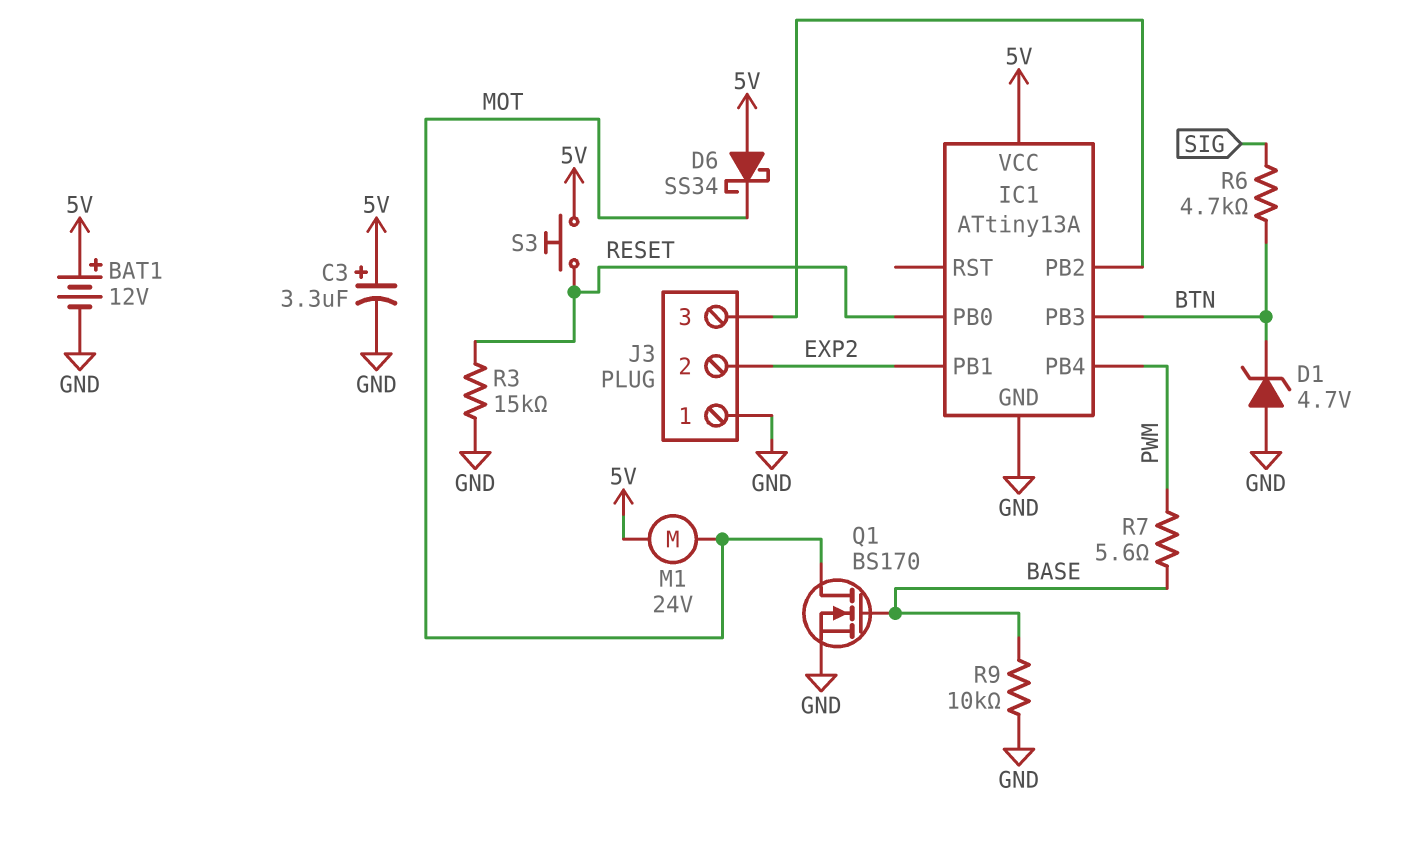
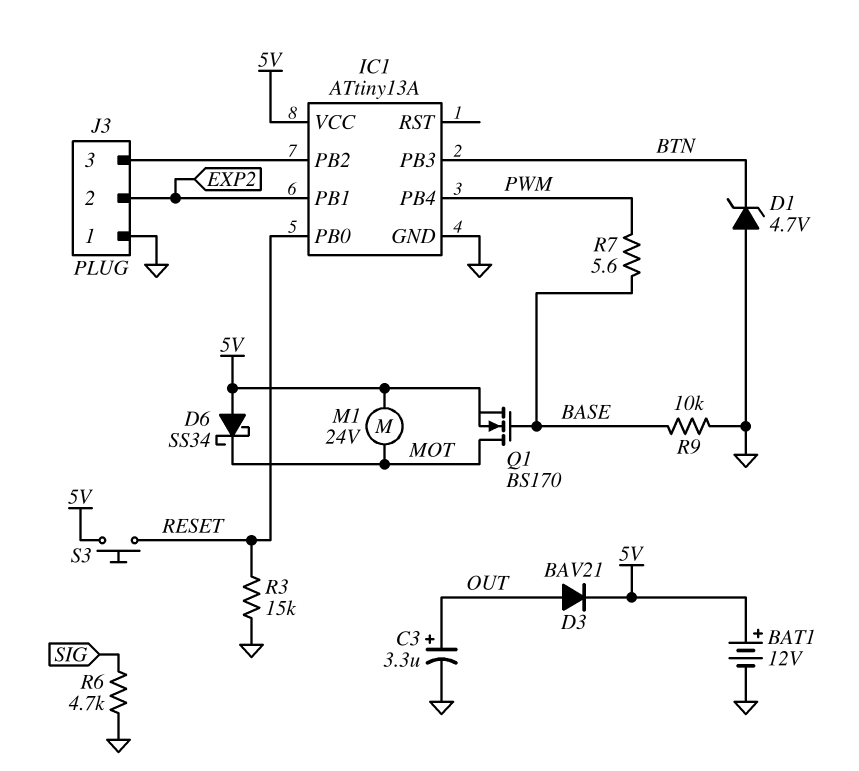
C3: 3.3uF (plus 5V, minus GND) -> 3.3uF (plus OUT, minus GND)
D3: none -> diode BAV21 (A OUT, K 5V)
Q1: NMOS BS170 (G BASE, D MOT, S GND) -> NMOS BS170 (G BASE, D MOT, S 5V)
R6: 4.7k (BTN, SIG) -> 4.7k (GND, SIG)

